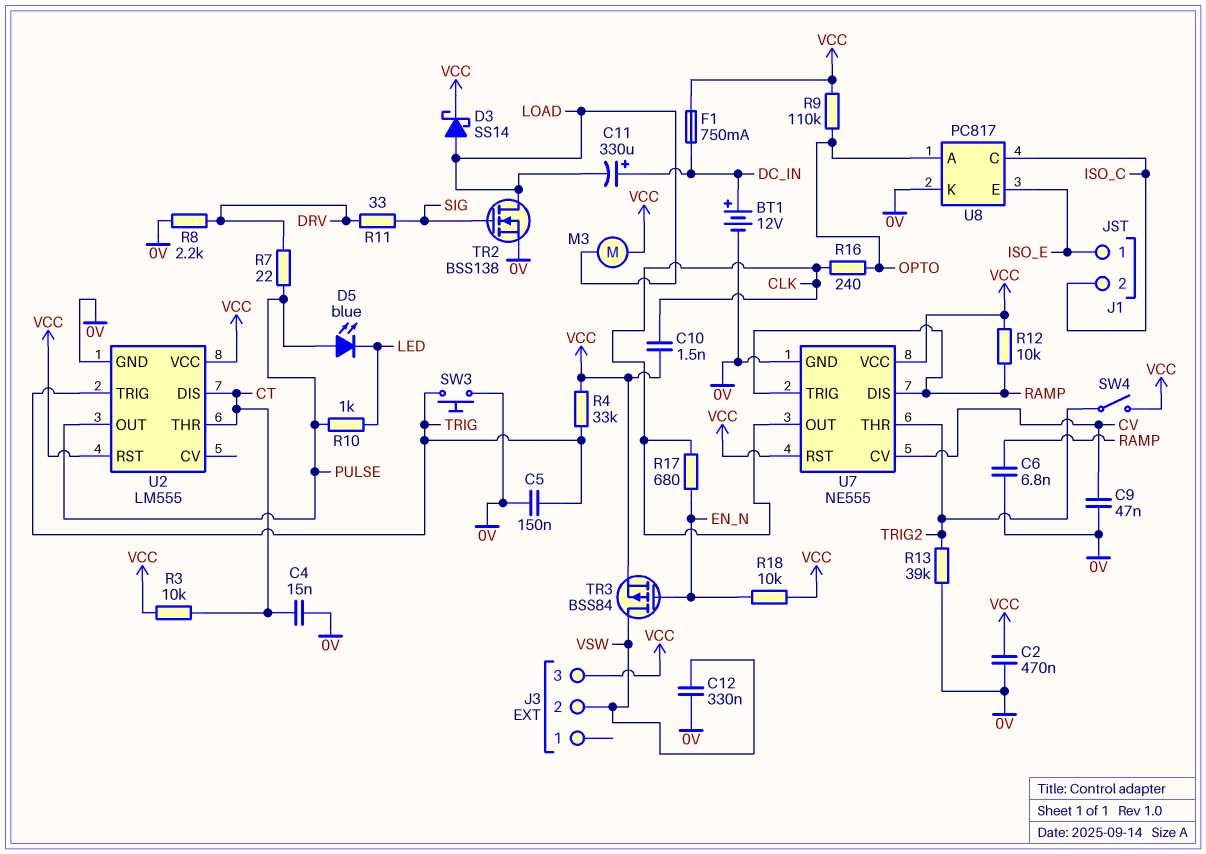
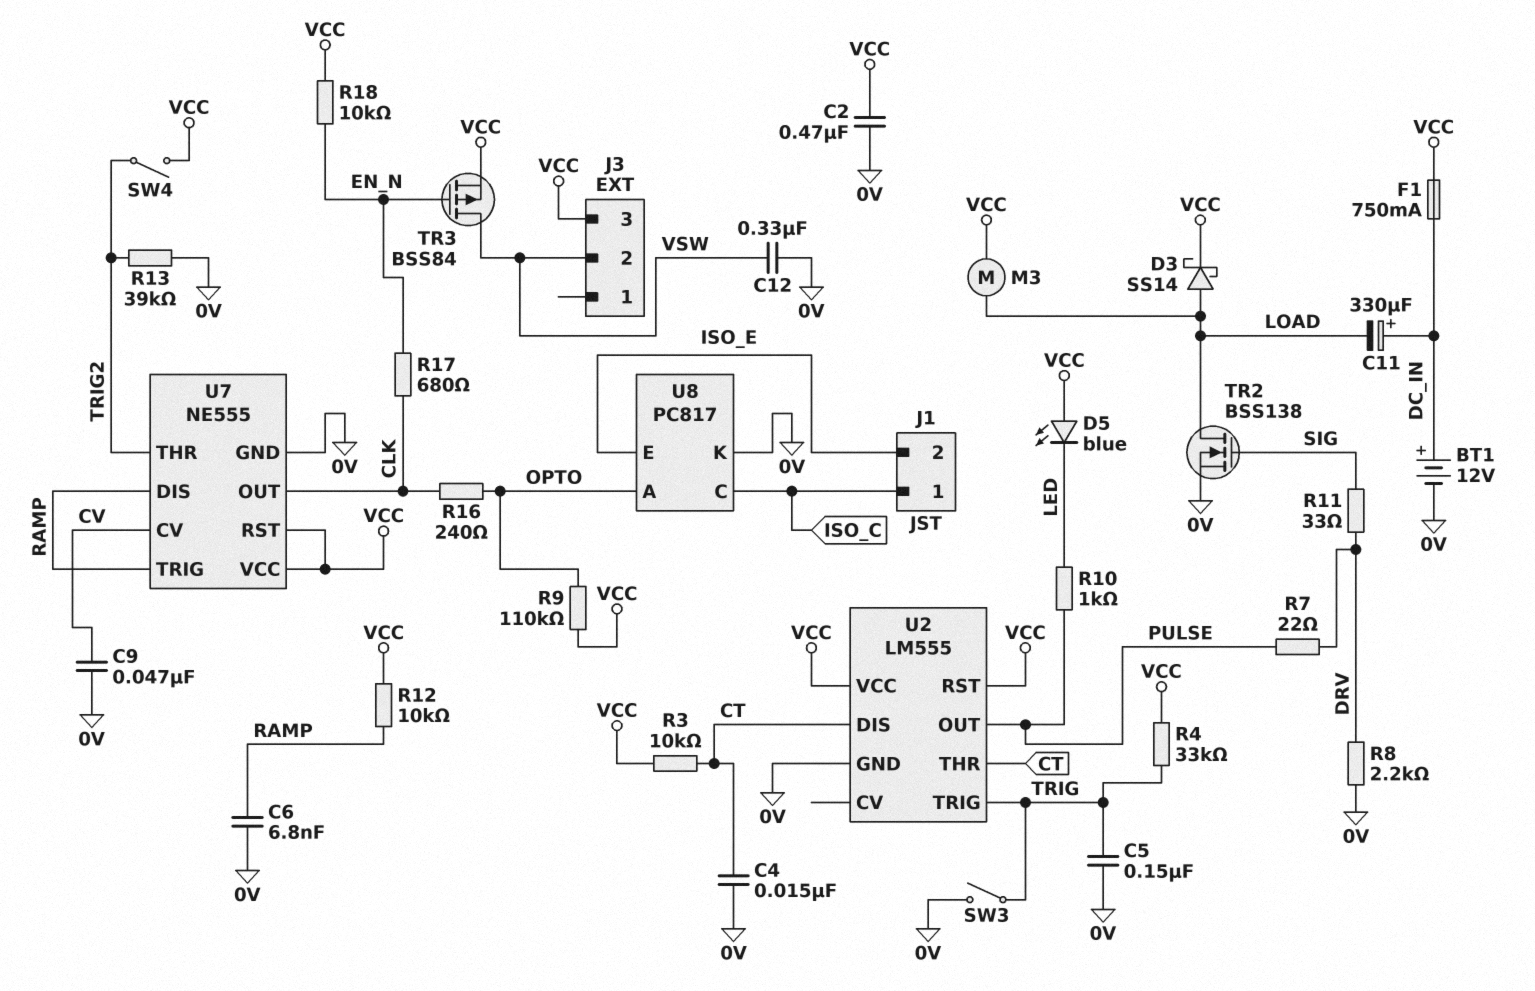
C10: 1.5nF (CLK, VCC) -> none
D5: LED blue (A PULSE, K LED) -> LED blue (A VCC, K LED)
J1 pin 1: ISO_E -> ISO_C
J1 pin 2: ISO_C -> ISO_E
SW3: button (0V, TRIG) -> switch (0V, TRIG)

